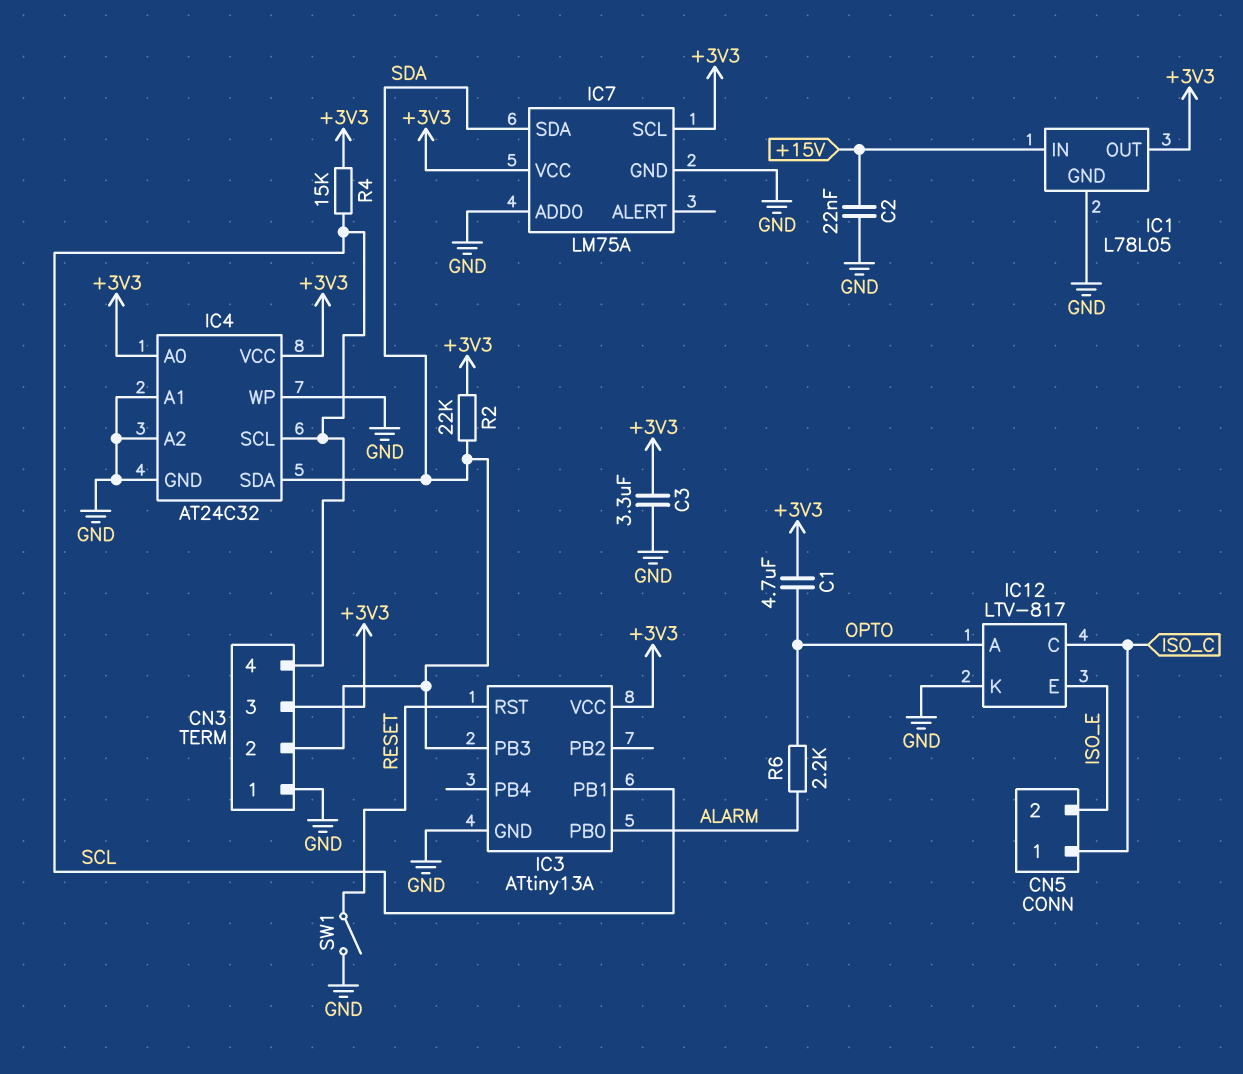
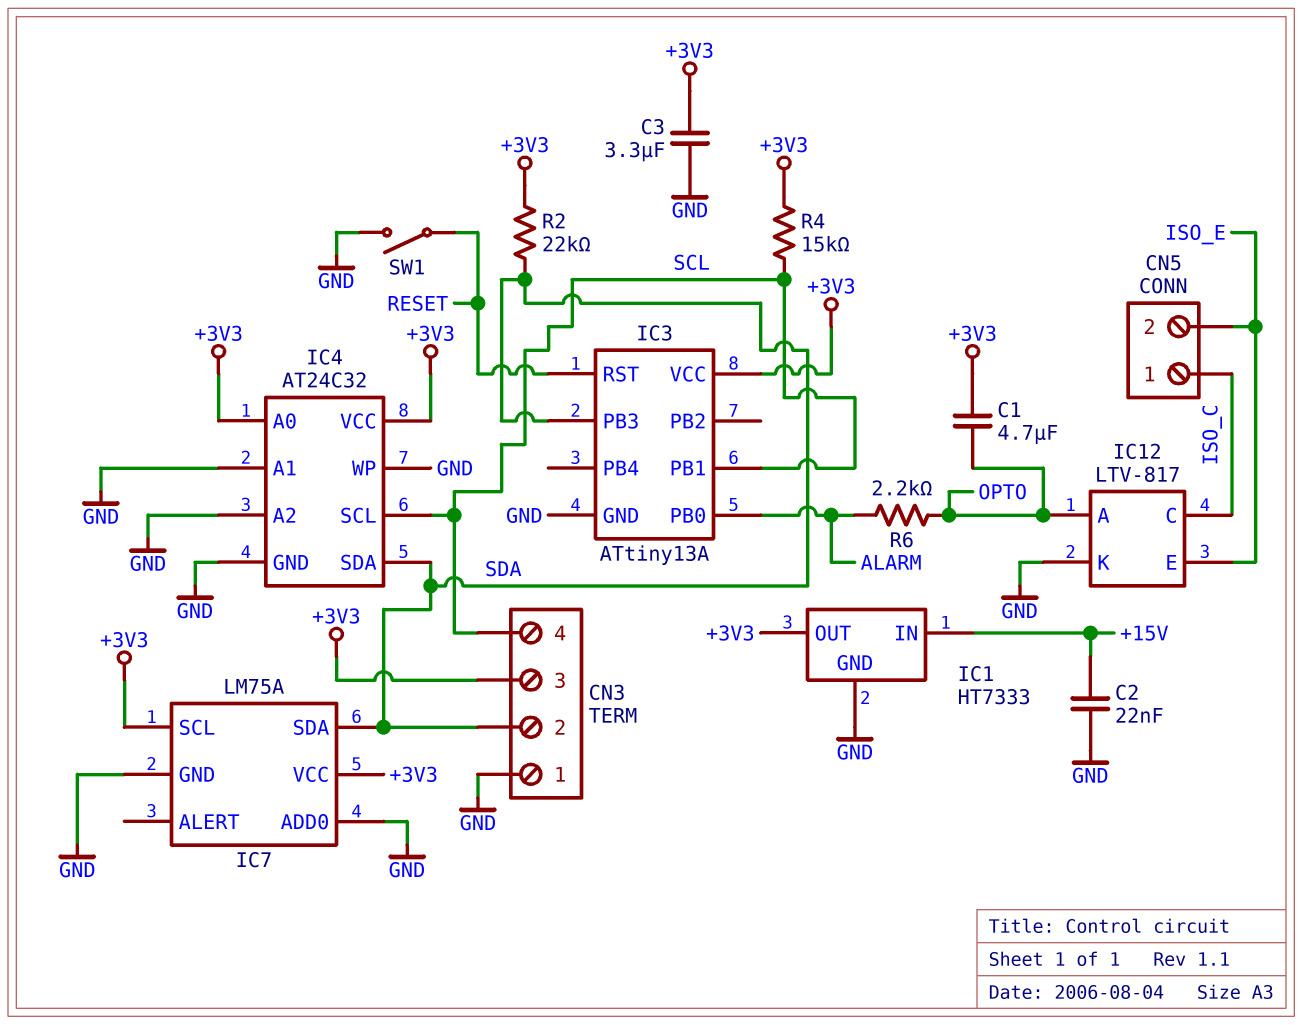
IC1: L78L05 -> HT7333

